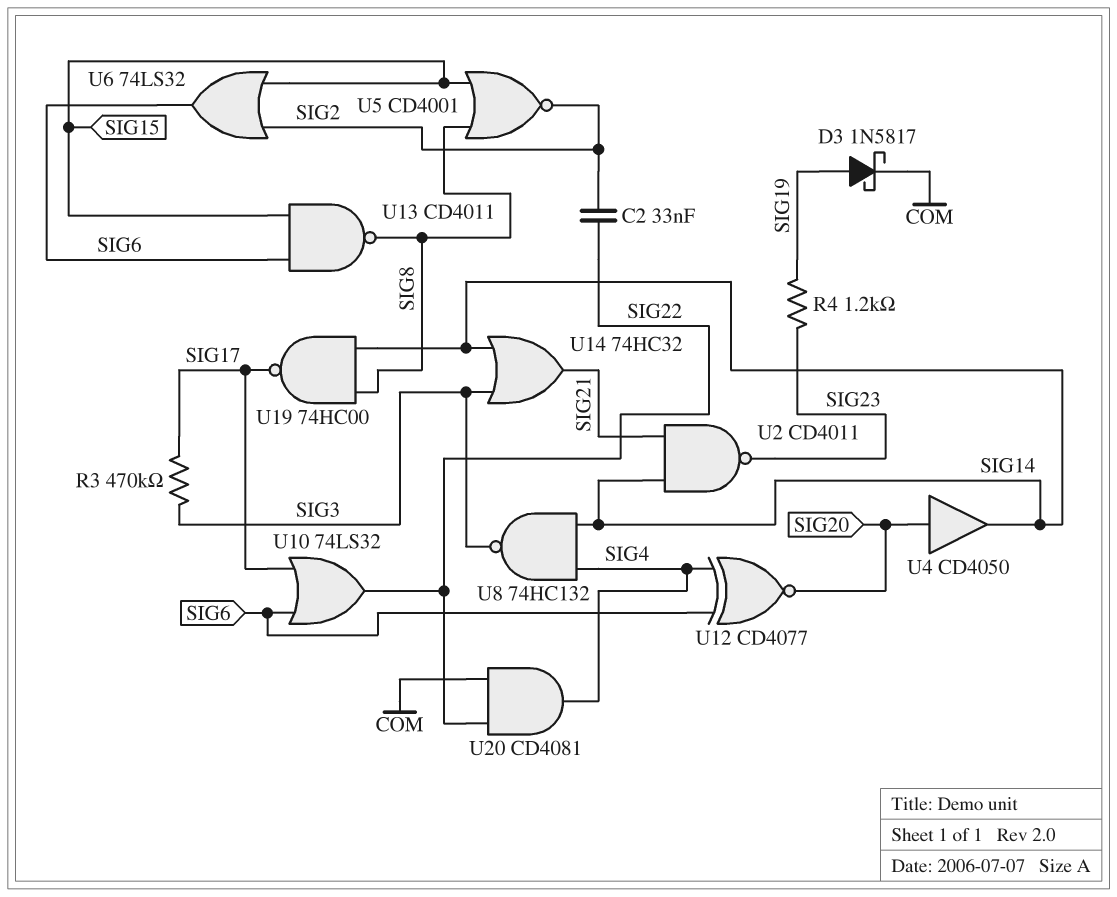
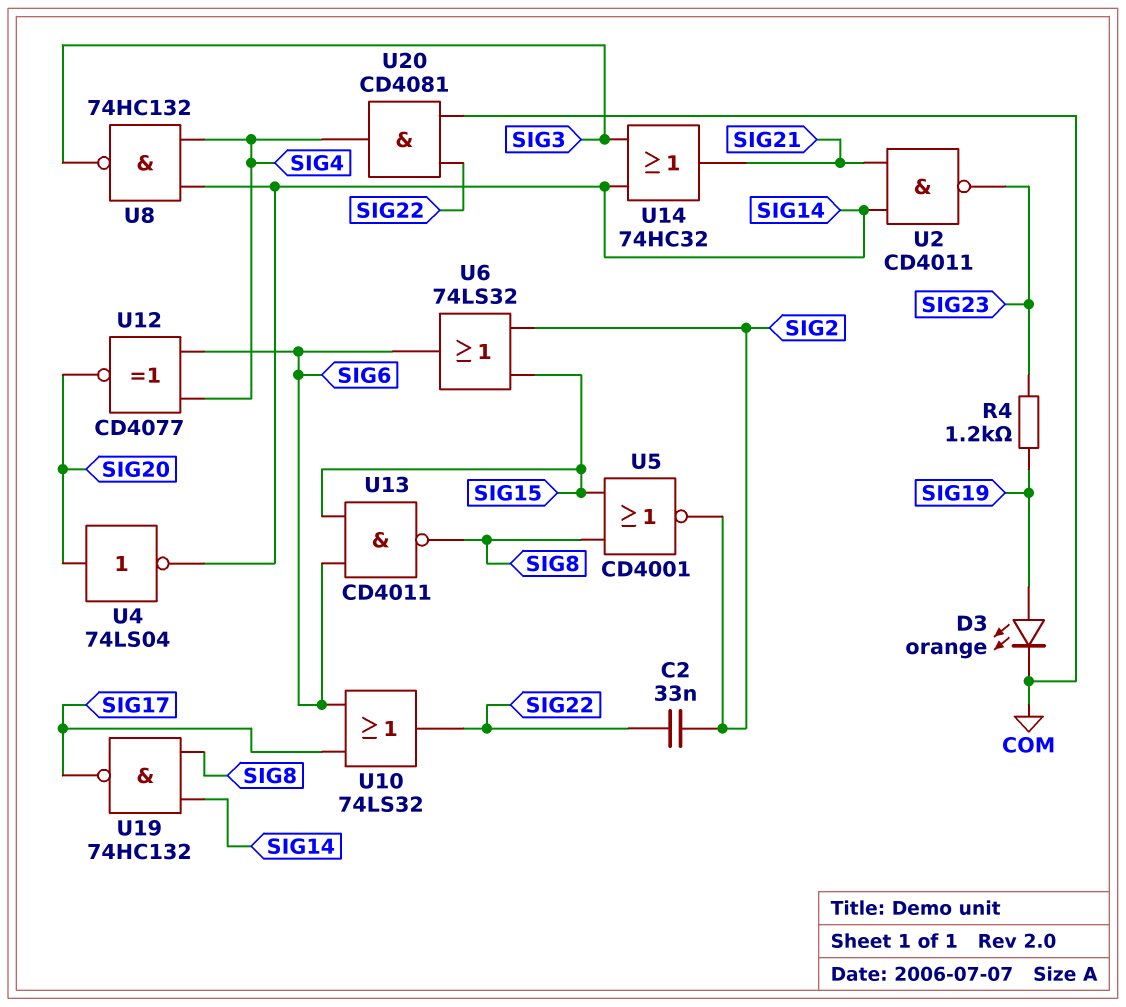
D3: schottky 1N5817 (A SIG19, K COM) -> LED orange (A SIG19, K COM)
R3: 470k (SIG3, SIG17) -> none
U4: buffer CD4050 (in SIG20, out SIG14) -> NOT 74LS04 (in SIG20, out SIG14)
U19: NAND 74HC00 (in SIG8, in SIG14, out SIG17) -> NAND 74HC132 (in SIG8, in SIG14, out SIG17)

